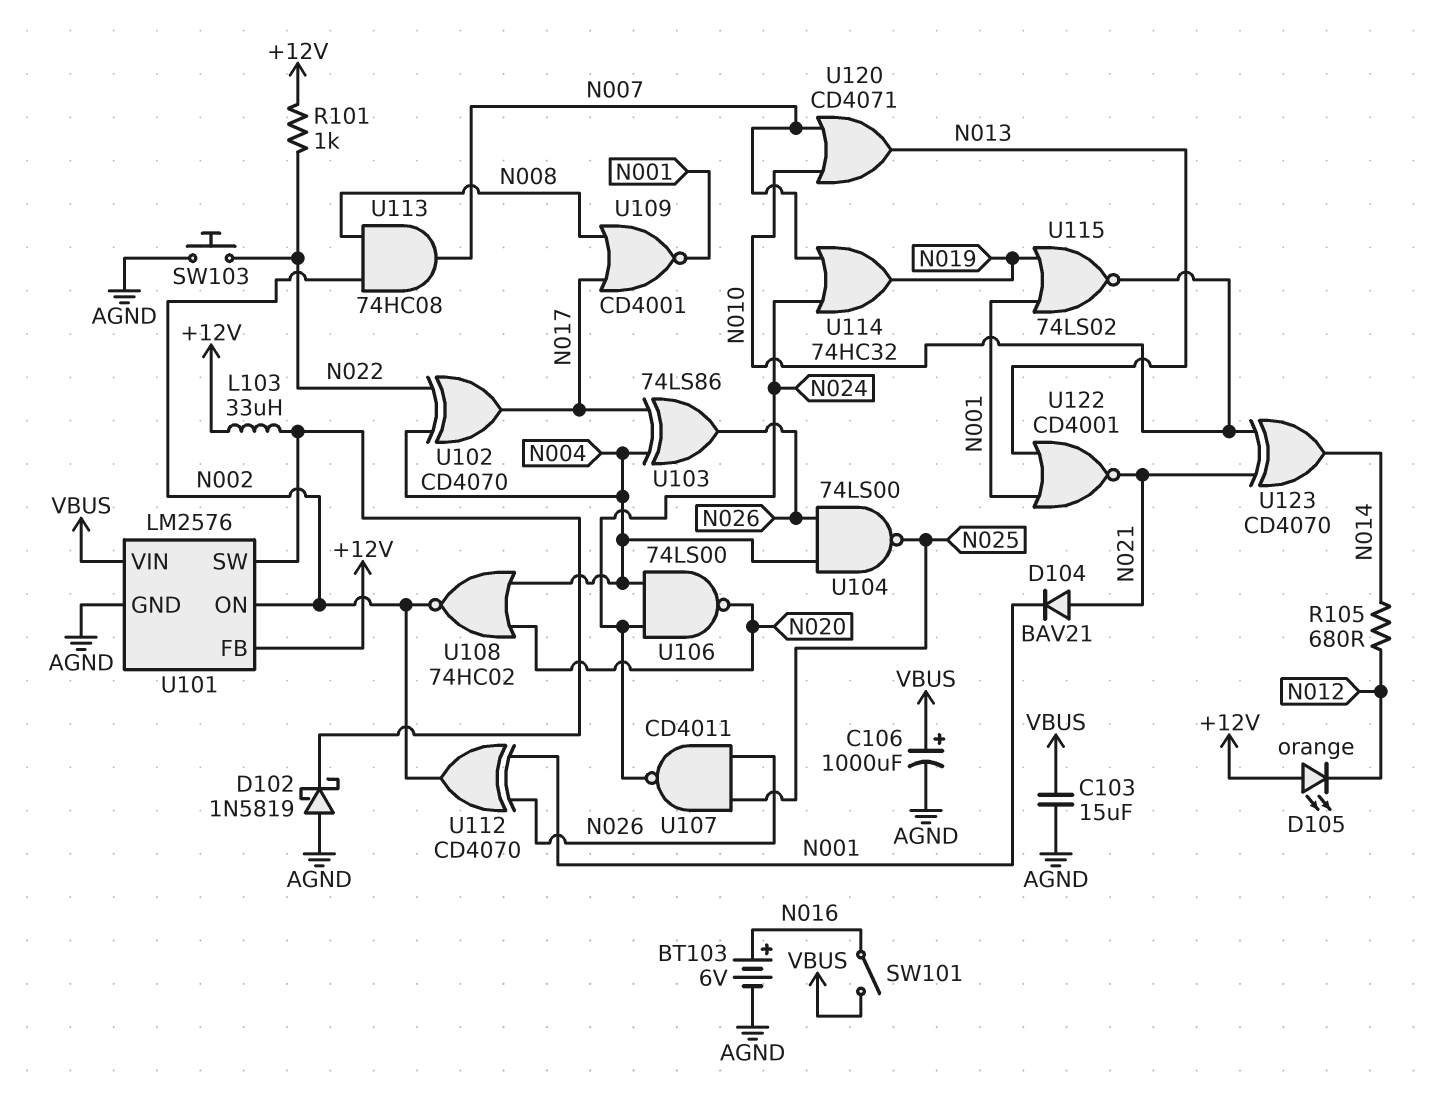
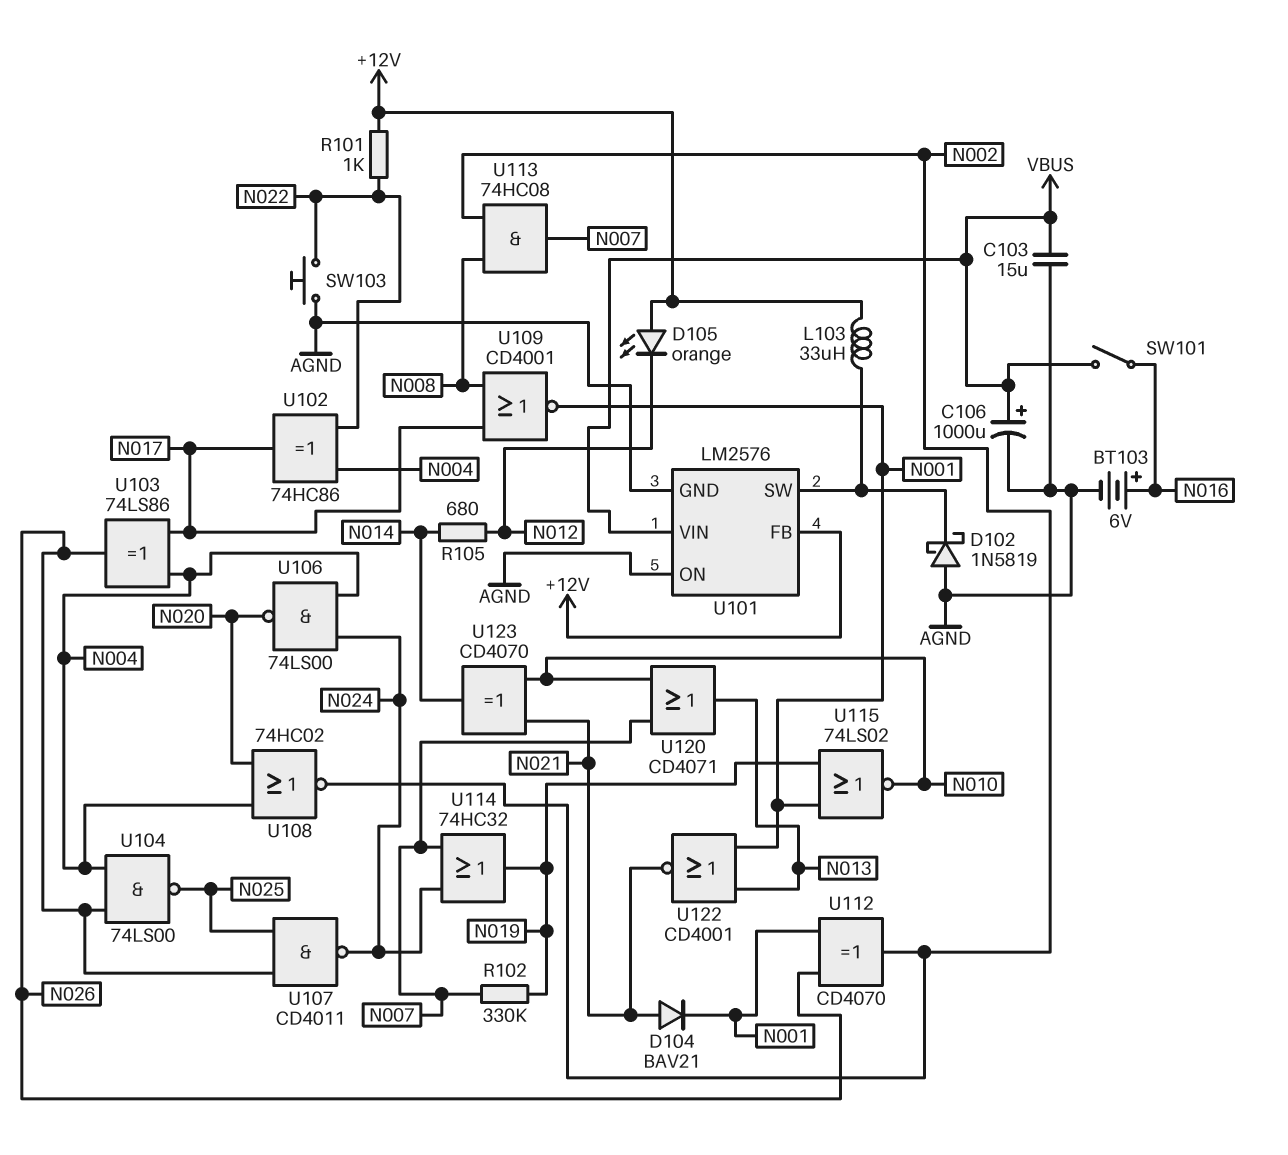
R102: none -> 330k (N007, N019)
U101 pin ON: N002 -> AGND
U102: XOR CD4070 (in N004, in N022, out N017) -> XOR 74HC86 (in N004, in N022, out N017)

